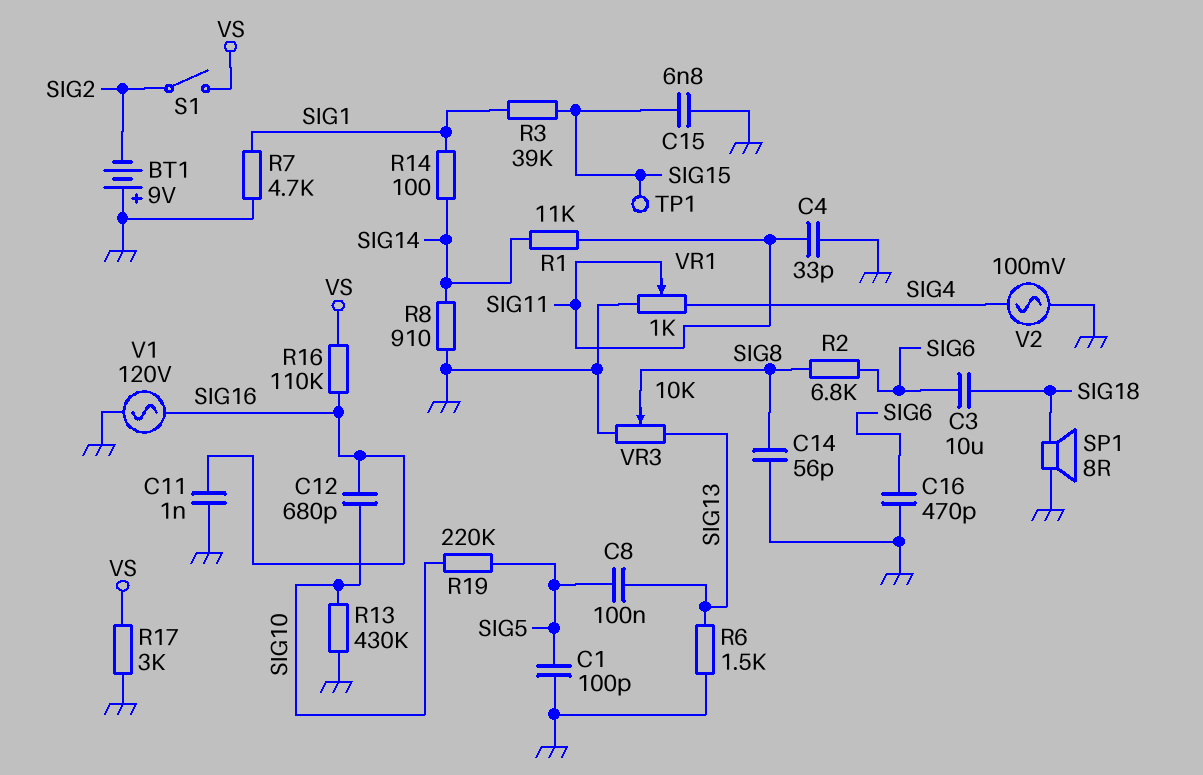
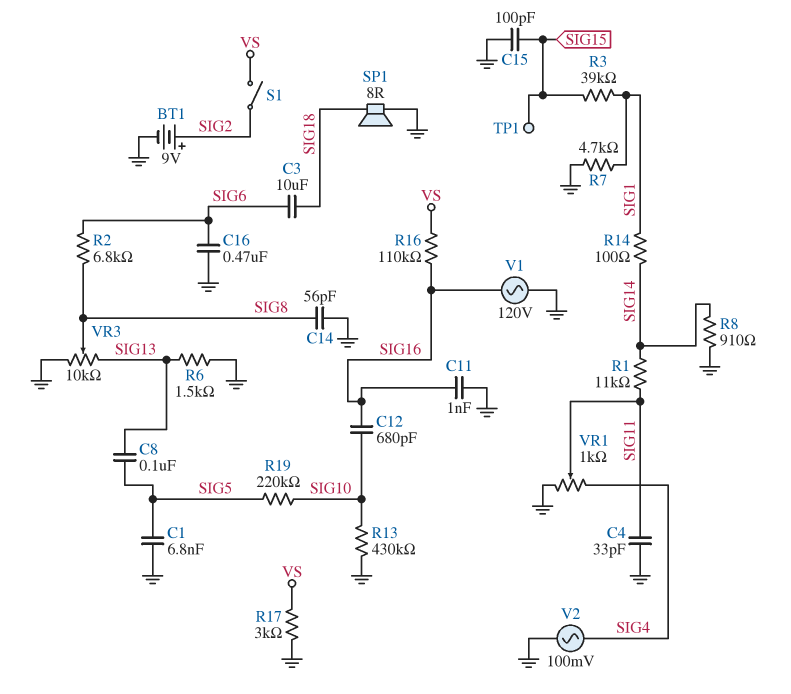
BT1: 9V (plus GND, minus SIG2) -> 9V (plus SIG2, minus GND)
C1: 100pF (GND, SIG5) -> 6.8nF (GND, SIG5)
C15: 6.8nF (GND, SIG15) -> 100pF (GND, SIG15)
C16: 470pF (GND, SIG6) -> 470nF (GND, SIG6)

